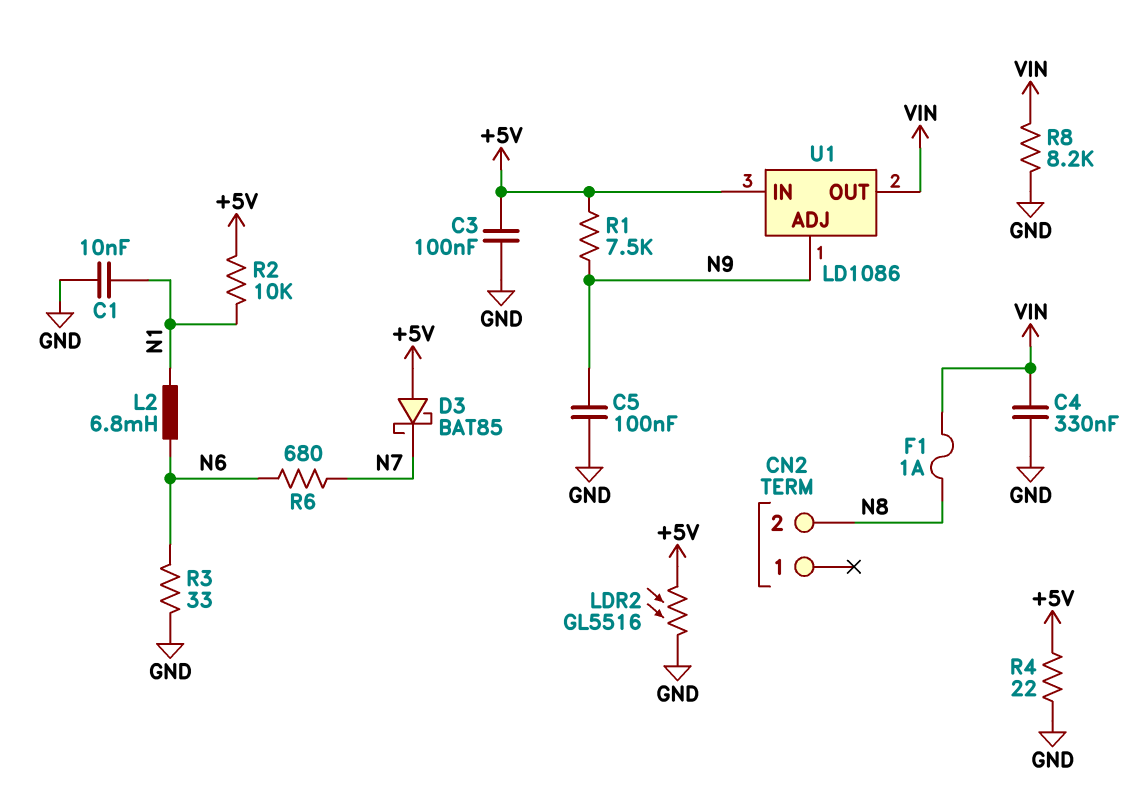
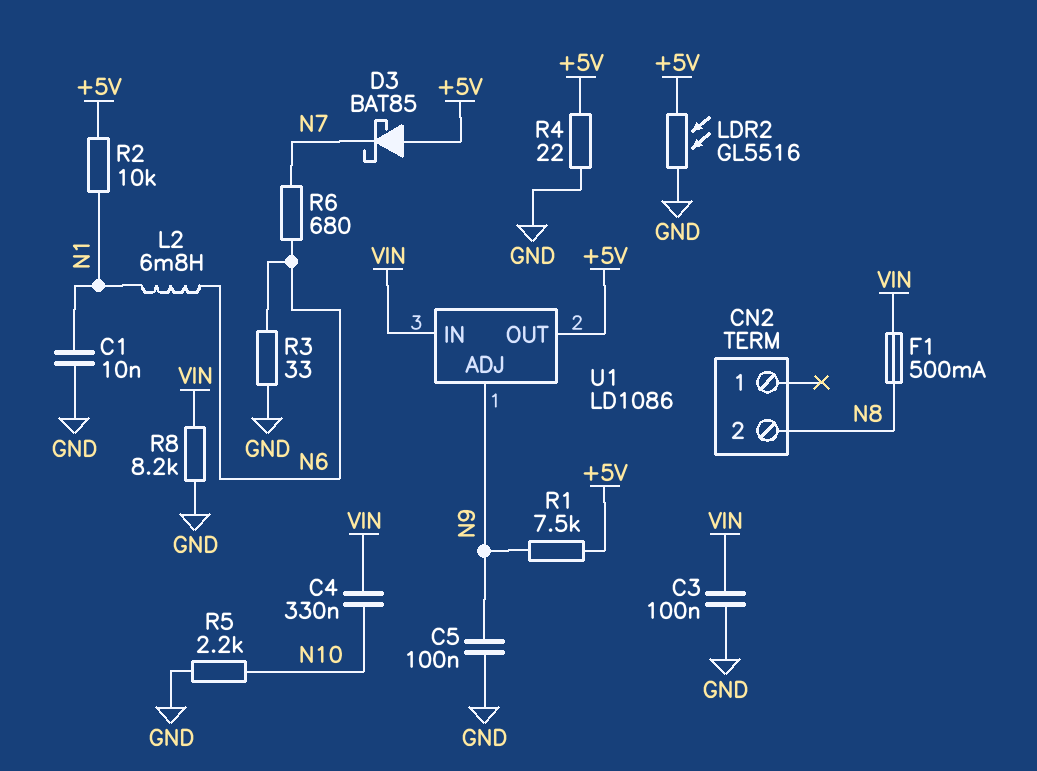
C3: 100nF (+5V, GND) -> 100nF (GND, VIN)
C4: 330nF (GND, VIN) -> 330nF (N10, VIN)
F1: 1A (N8, VIN) -> 500mA (N8, VIN)
R5: none -> 2.2k (GND, N10)
U1 pin IN: +5V -> VIN
U1 pin OUT: VIN -> +5V

